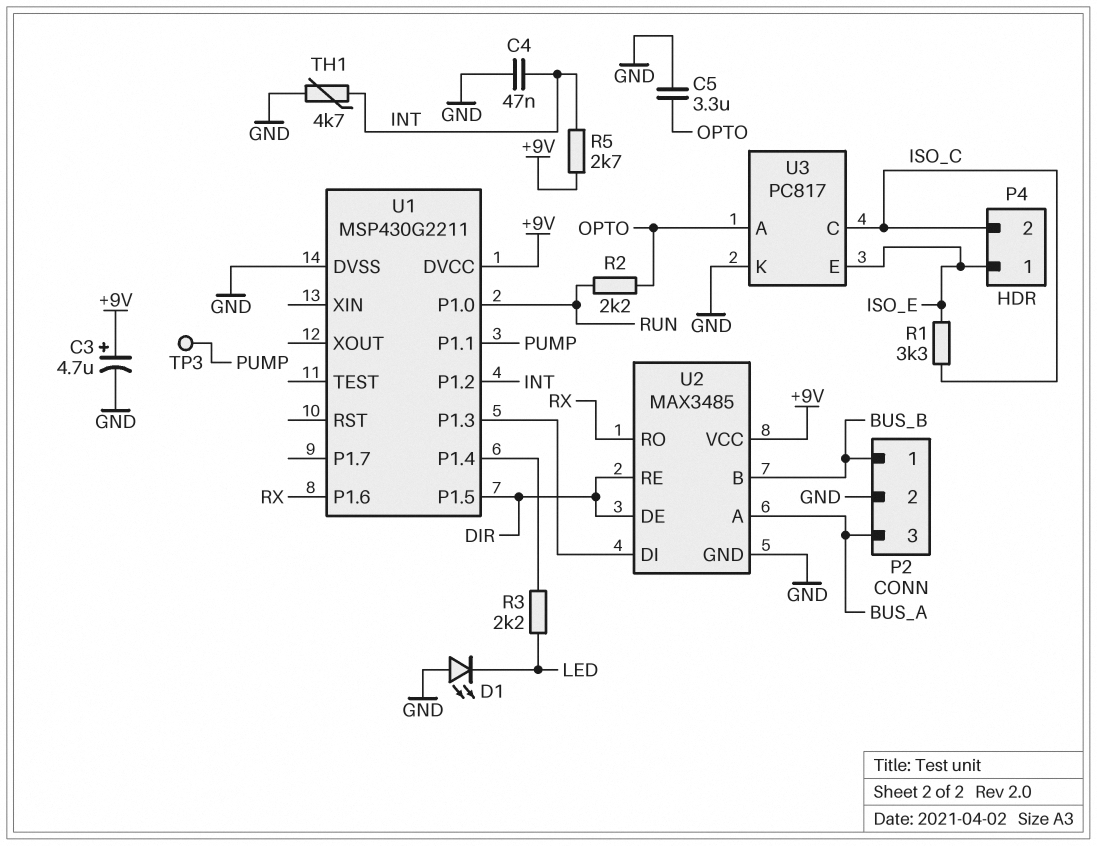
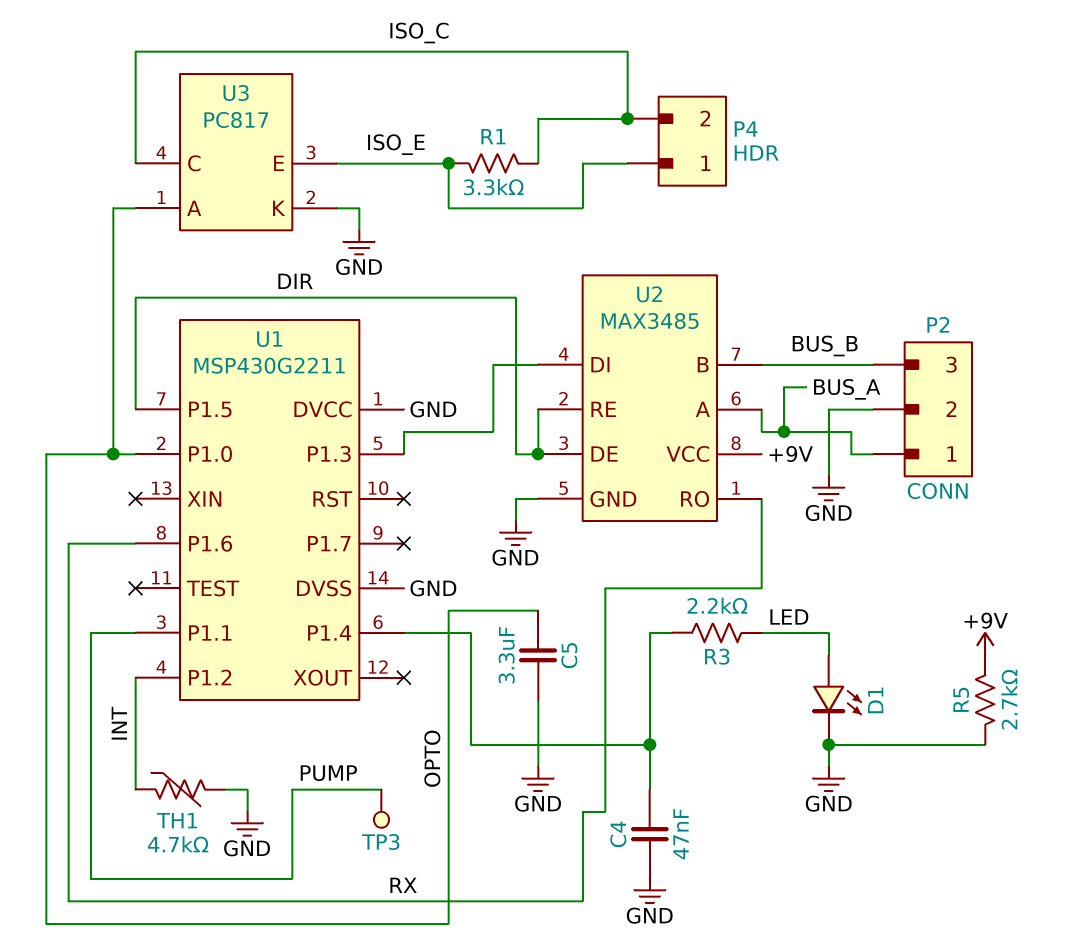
C3: 4.7uF (plus +9V, minus GND) -> none
C4: 47nF (GND, INT) -> 47nF (GND, U1/P1.4)
D1: LED (A GND, K LED) -> LED (A LED, K GND)
P2 pin 1: BUS_B -> BUS_A
P2 pin 3: BUS_A -> BUS_B
R2: 2.2k (OPTO, RUN) -> none
R5: 2.7k (+9V, INT) -> 2.7k (+9V, GND)
U1 pin DVCC: +9V -> GND
U1 pin P1.0: RUN -> OPTO

